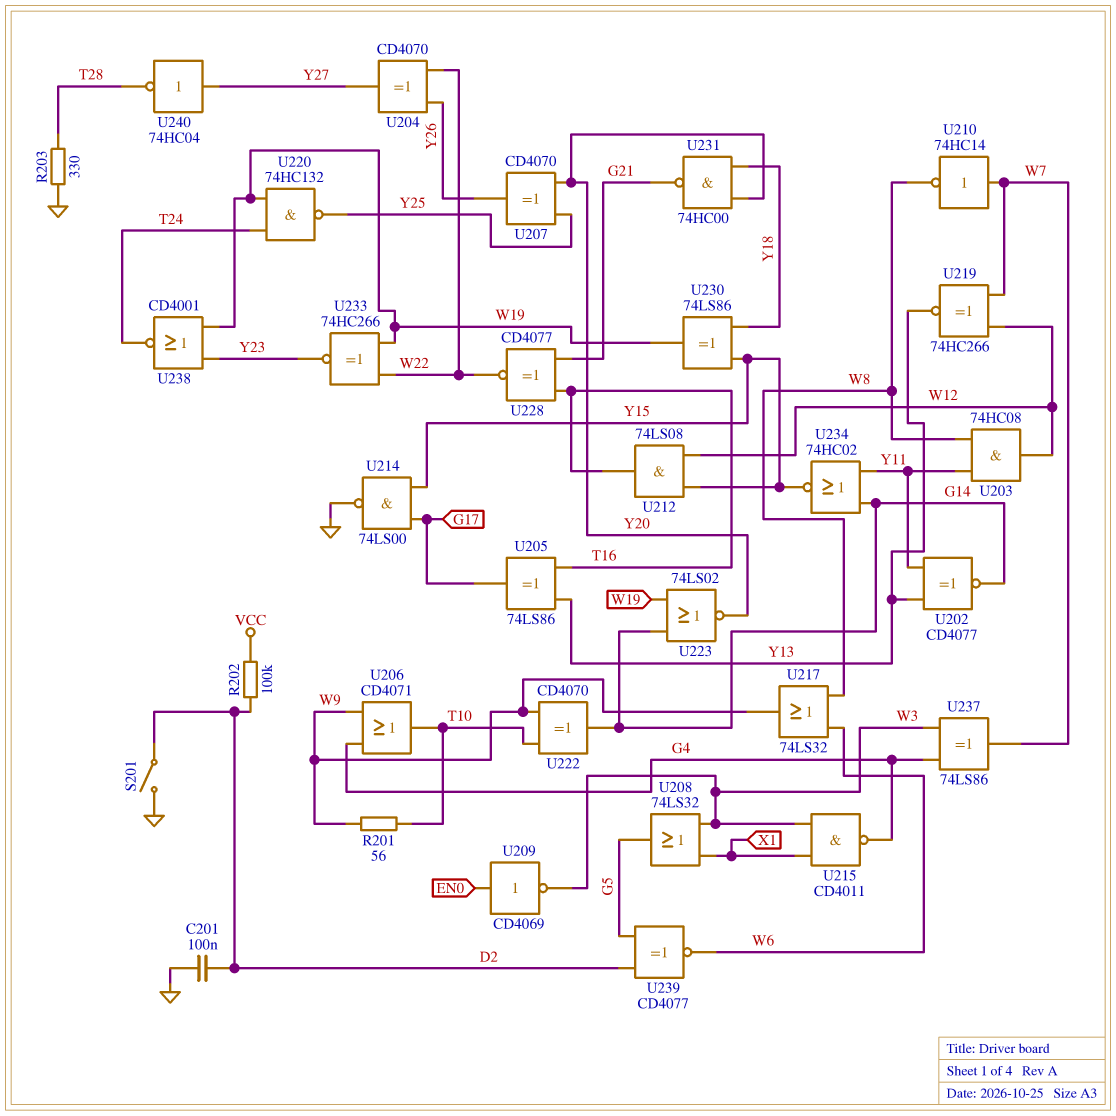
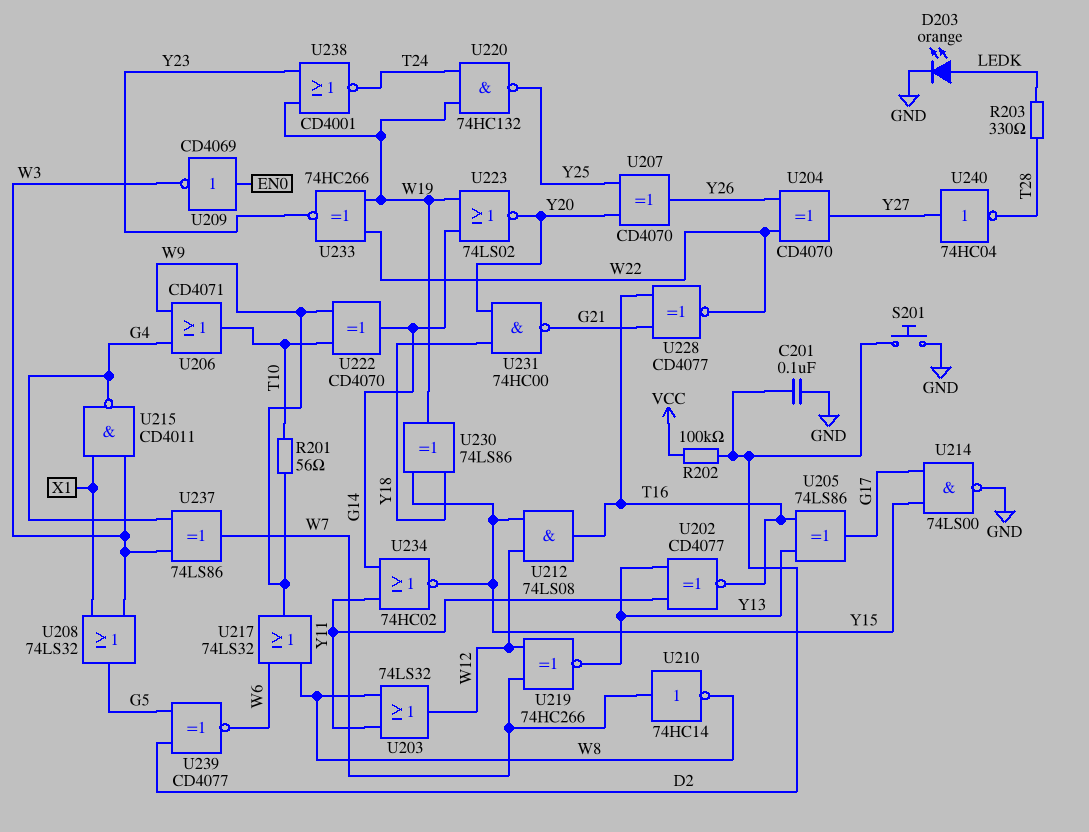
D203: none -> LED orange (A LEDK, K GND)
R203: 330 (GND, T28) -> 330 (LEDK, T28)
S201: switch (D2, GND) -> button (D2, GND)
U202: XNOR CD4077 (in Y11, in Y13, out G14) -> XNOR CD4077 (in Y11, in Y13, out T16)
U203: AND 74HC08 (in W8, in Y11, out W12) -> OR 74LS32 (in W8, in Y11, out W12)

